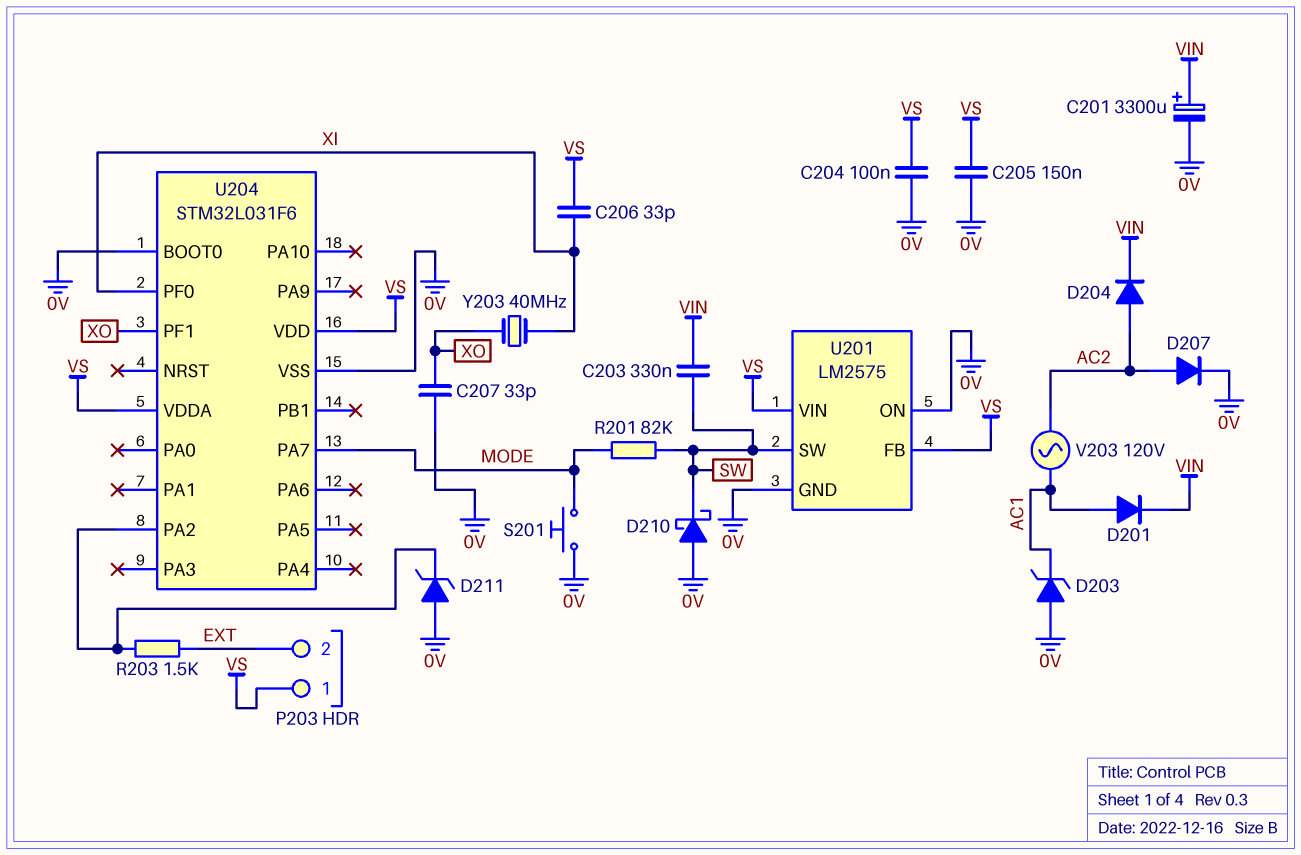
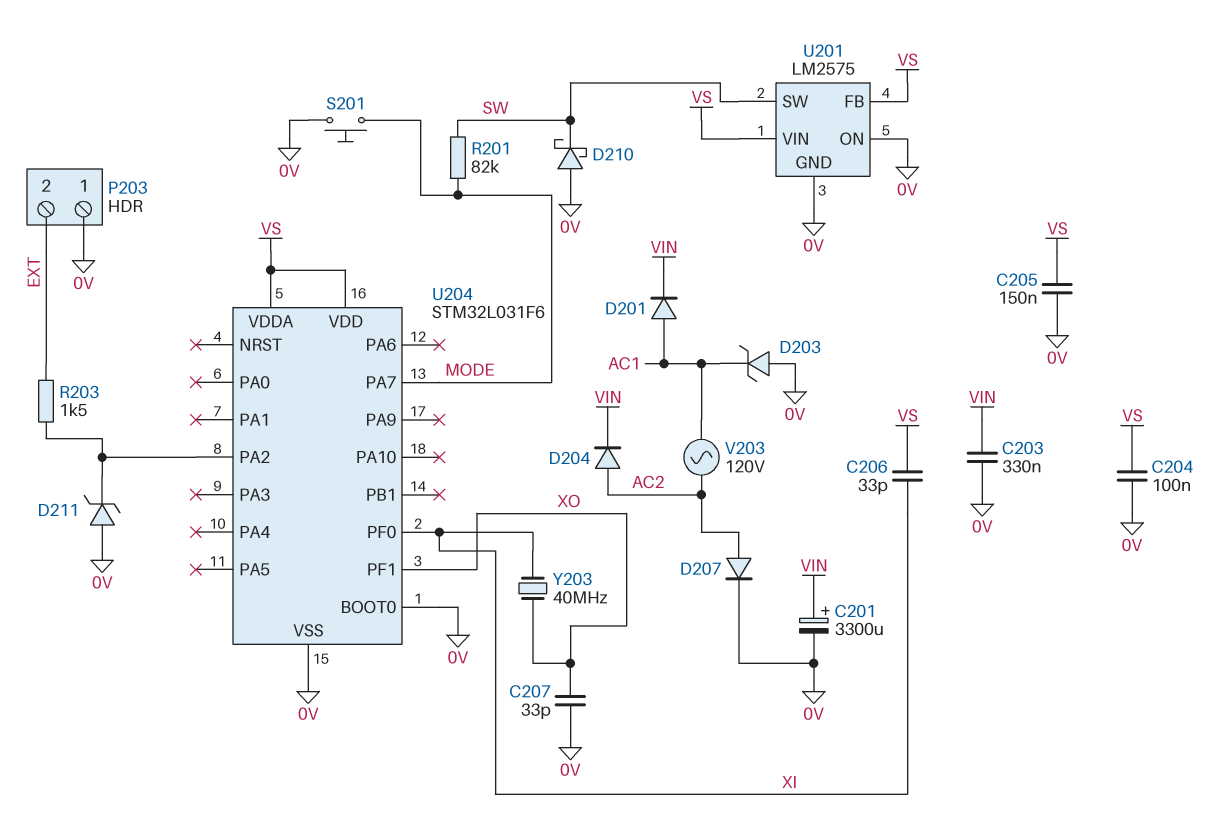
C203: 330nF (SW, VIN) -> 330nF (0V, VIN)
P203 pin 1: VS -> 0V

